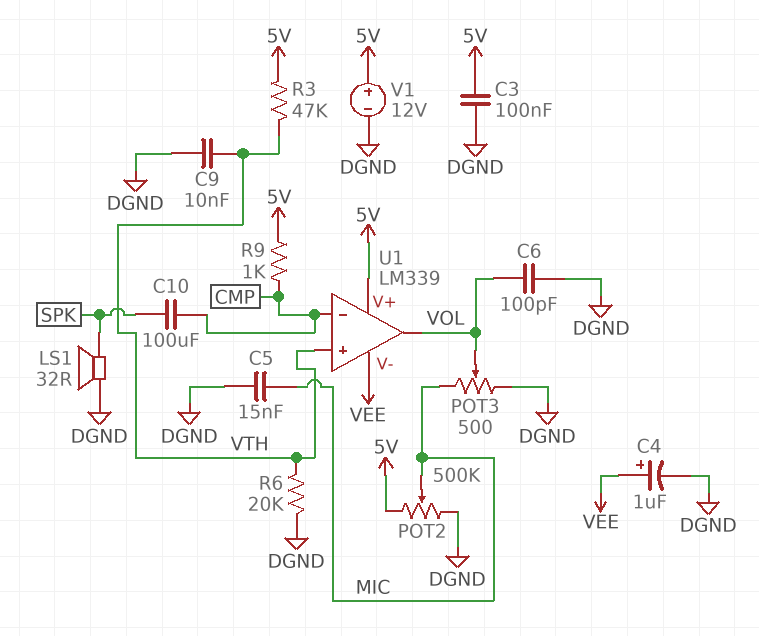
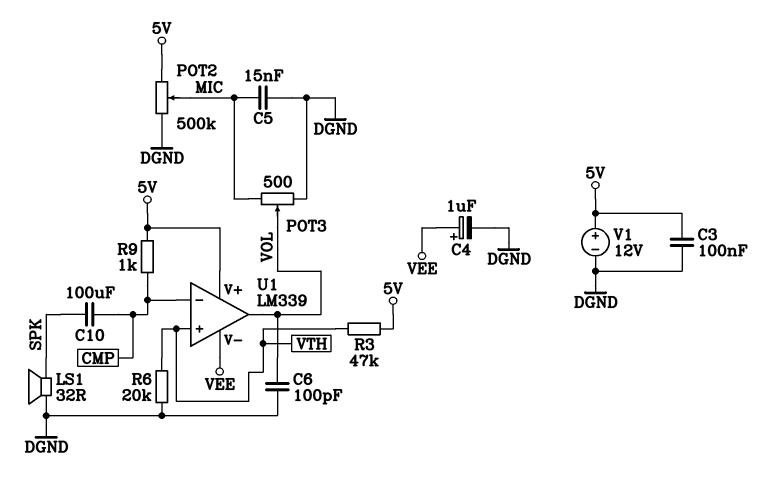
C9: 10nF (DGND, VTH) -> none

